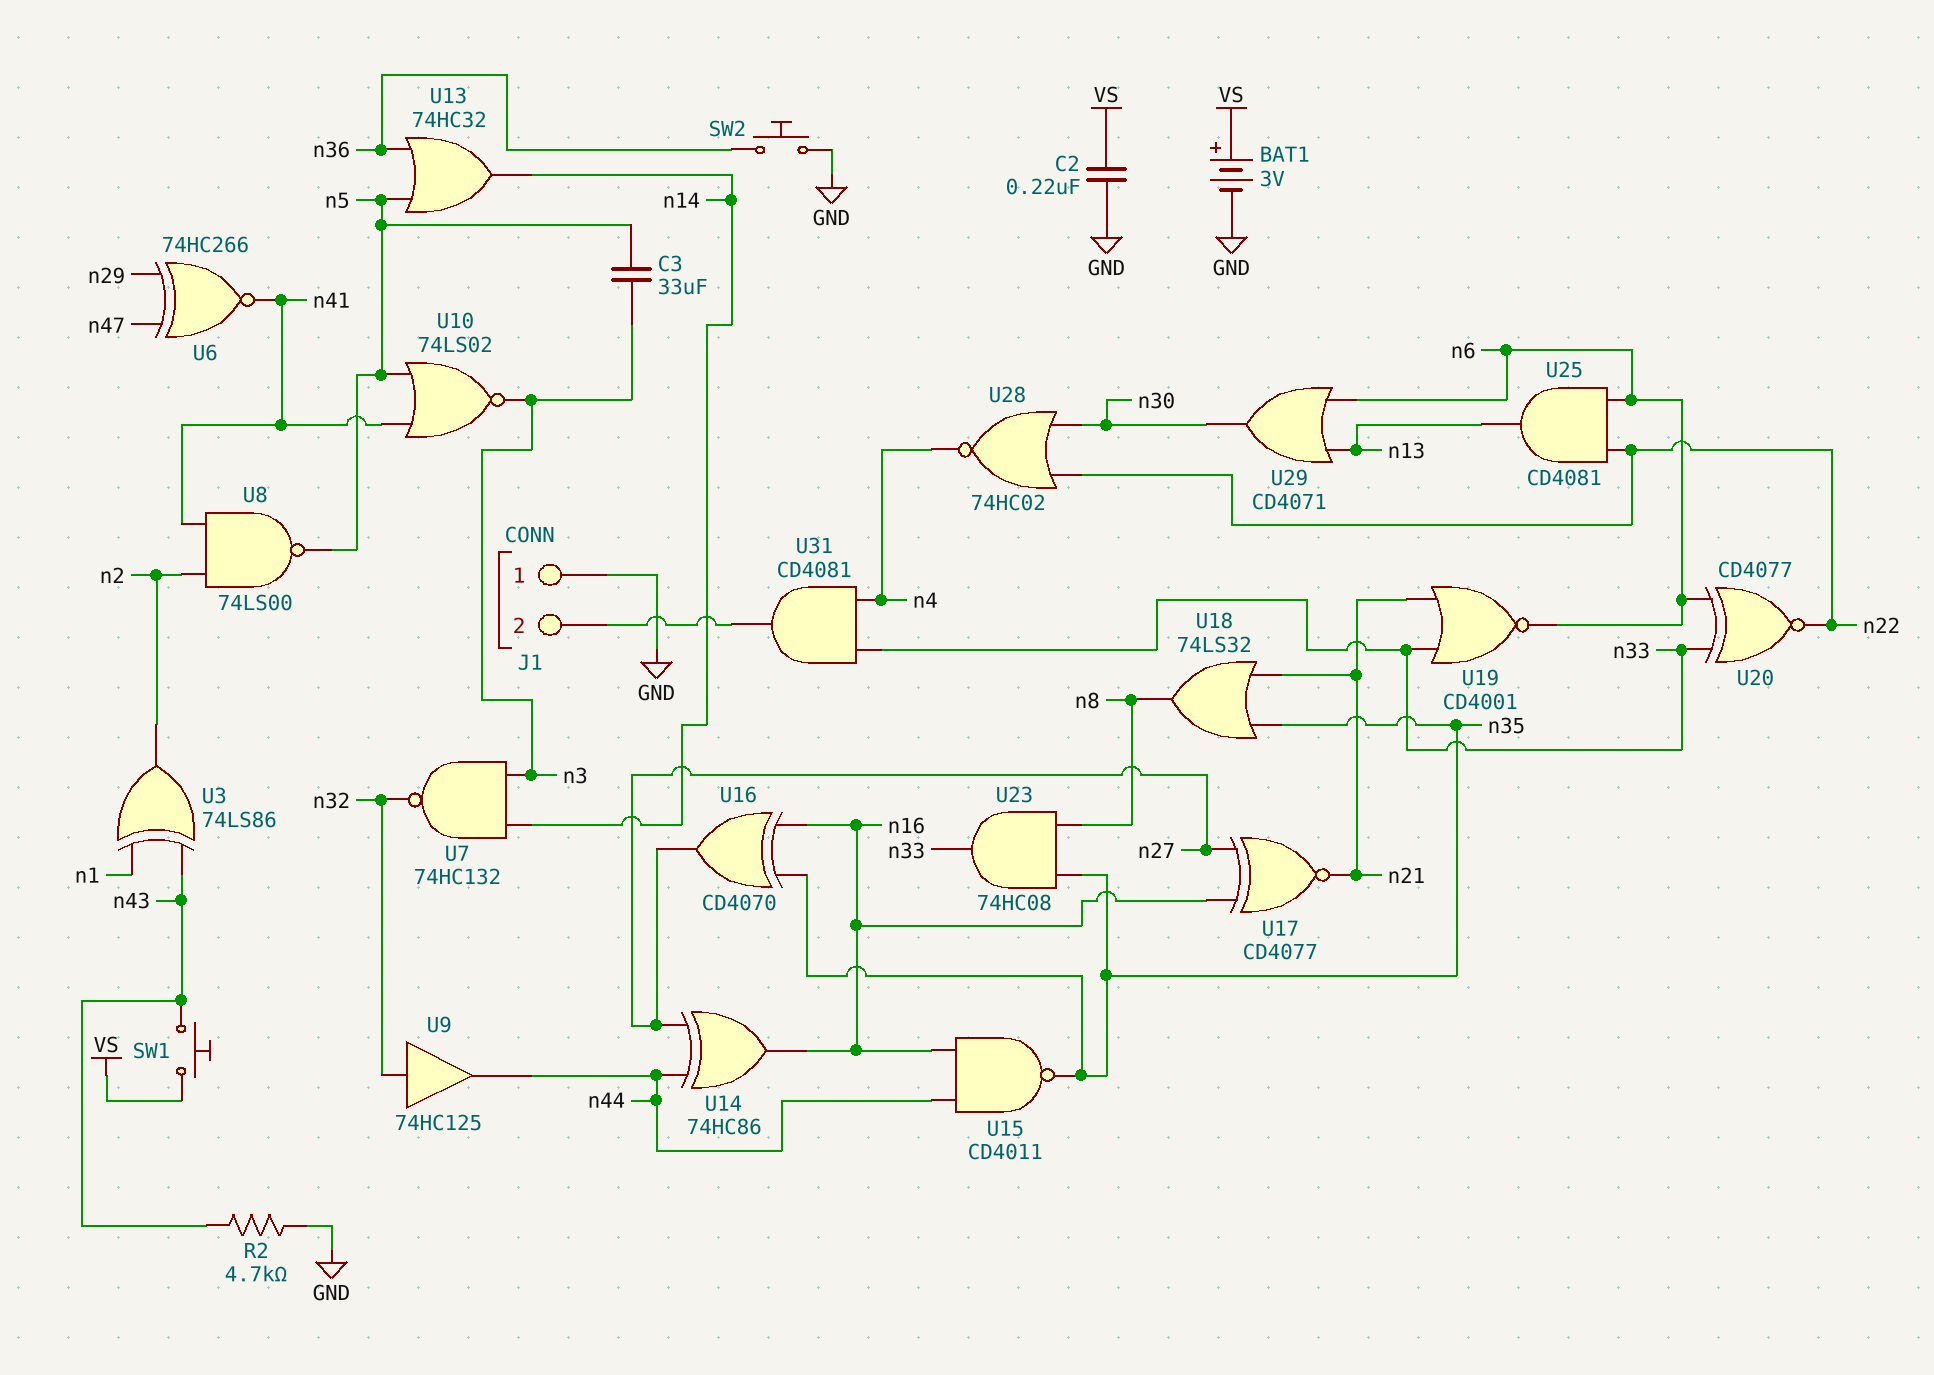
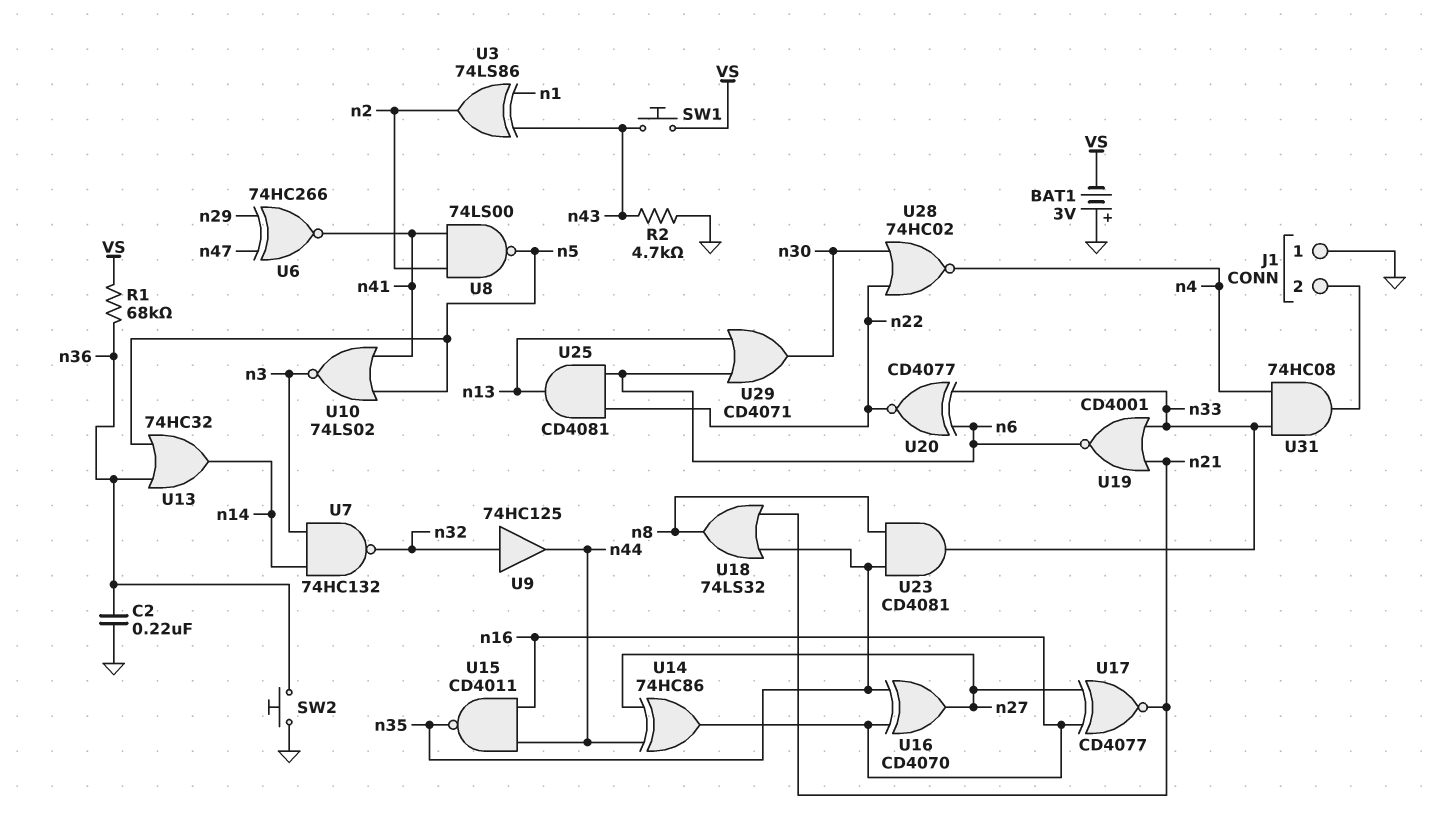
BAT1: 3V (plus VS, minus GND) -> 3V (plus GND, minus VS)
C2: 220nF (GND, VS) -> 220nF (GND, n36)
C3: 33uF (n3, n5) -> none
R1: none -> 68k (VS, n36)
U23: AND 74HC08 (in n8, in n35, out n33) -> AND CD4081 (in n8, in n35, out n33)
U31: AND CD4081 (in n4, in n33, out J1/2) -> AND 74HC08 (in n4, in n33, out J1/2)

